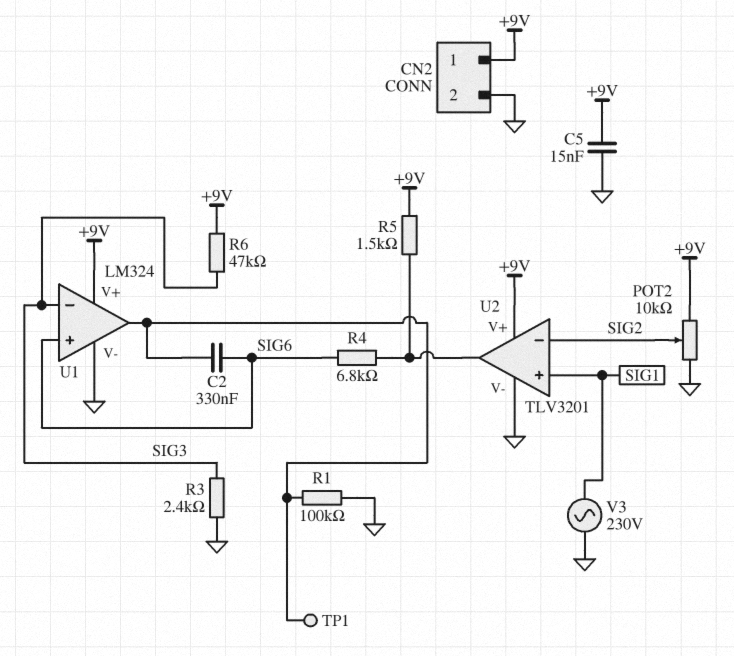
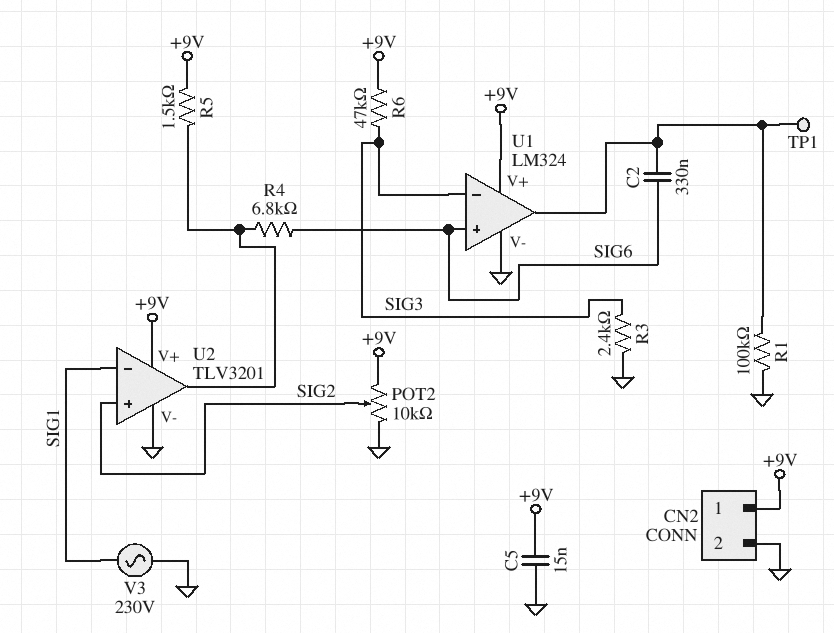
U2 pin in+: SIG1 -> SIG2
U2 pin in-: SIG2 -> SIG1

